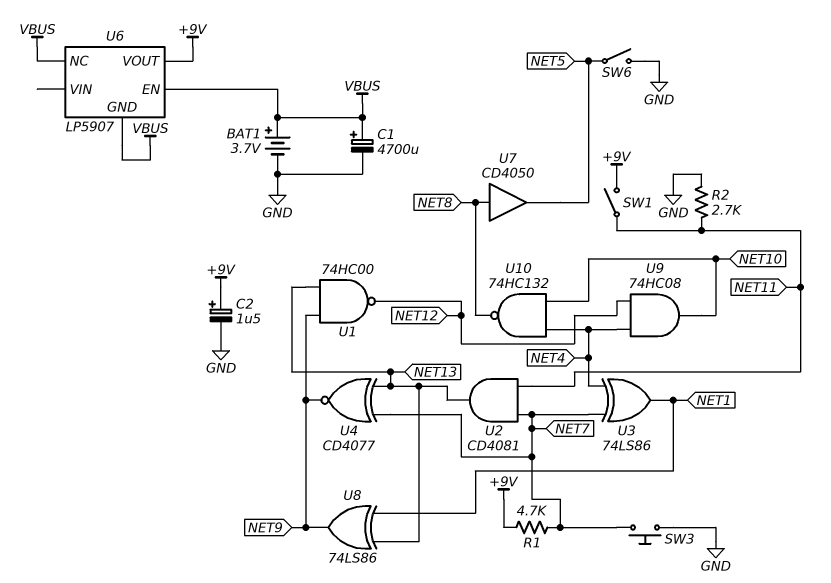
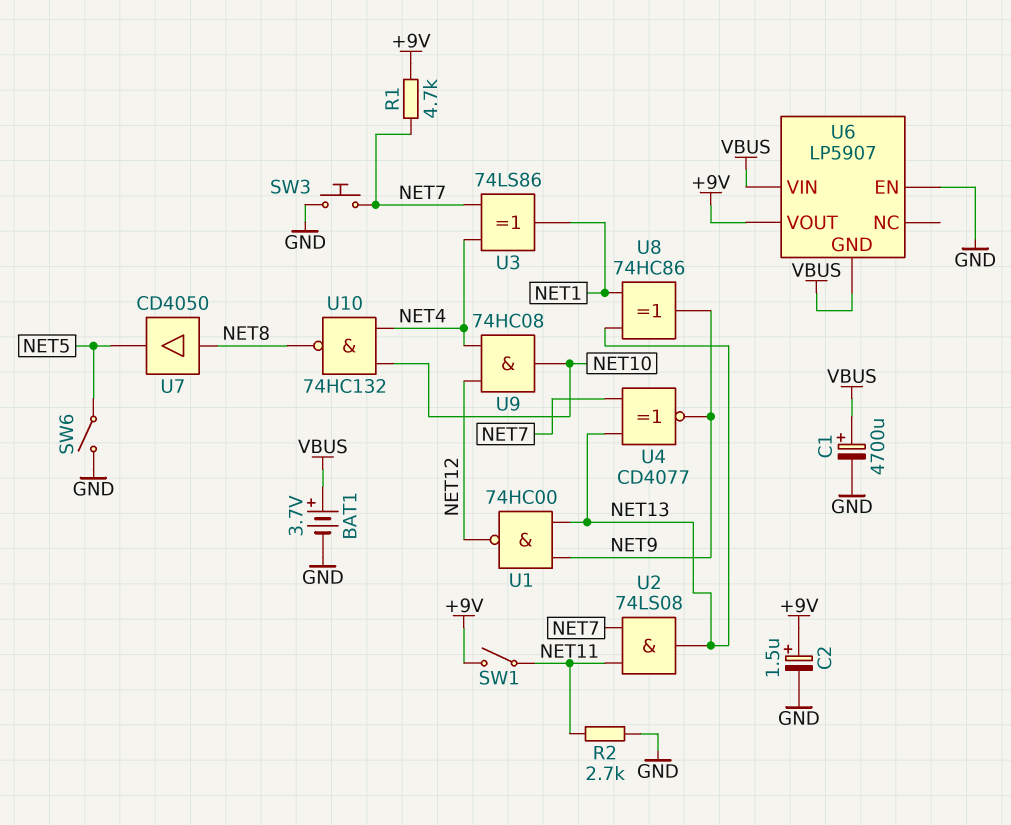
U2: AND CD4081 (in NET7, in NET11, out NET13) -> AND 74LS08 (in NET7, in NET11, out NET13)
U6 pin EN: VBUS -> GND
U6 pin NC: VBUS -> none
U6 pin VIN: none -> VBUS
U8: XOR 74LS86 (in NET1, in NET13, out NET9) -> XOR 74HC86 (in NET1, in NET13, out NET9)

